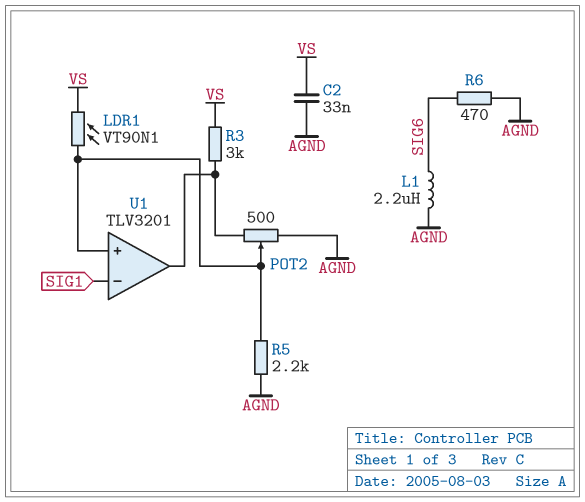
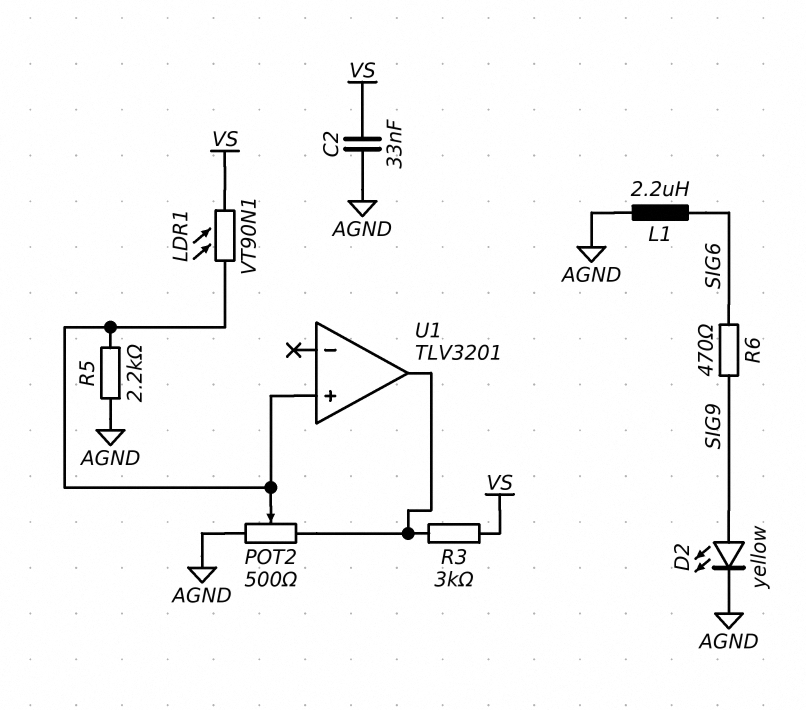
D2: none -> LED yellow (A SIG9, K AGND)
R6: 470 (AGND, SIG6) -> 470 (SIG6, SIG9)
U1 pin in-: SIG1 -> none

